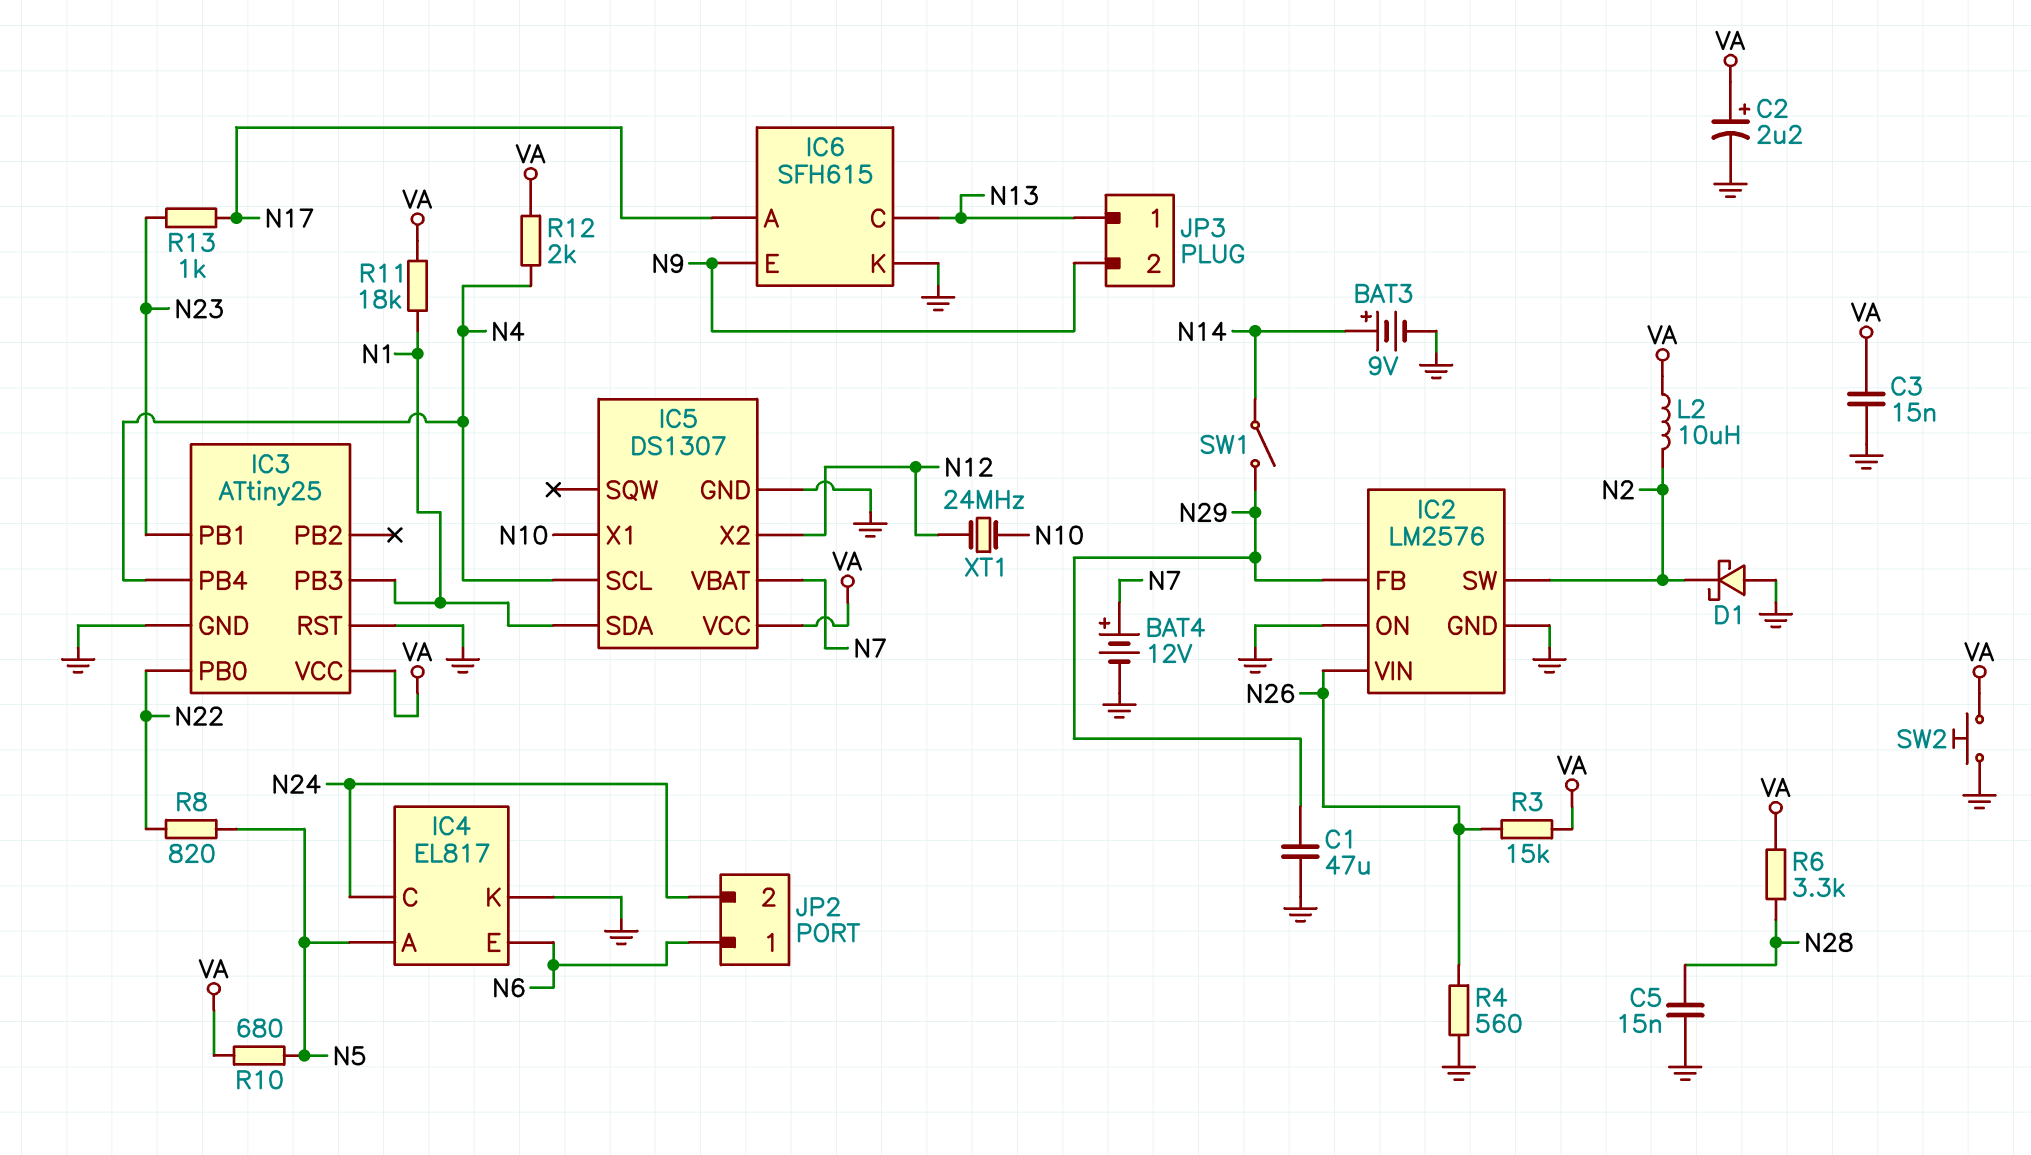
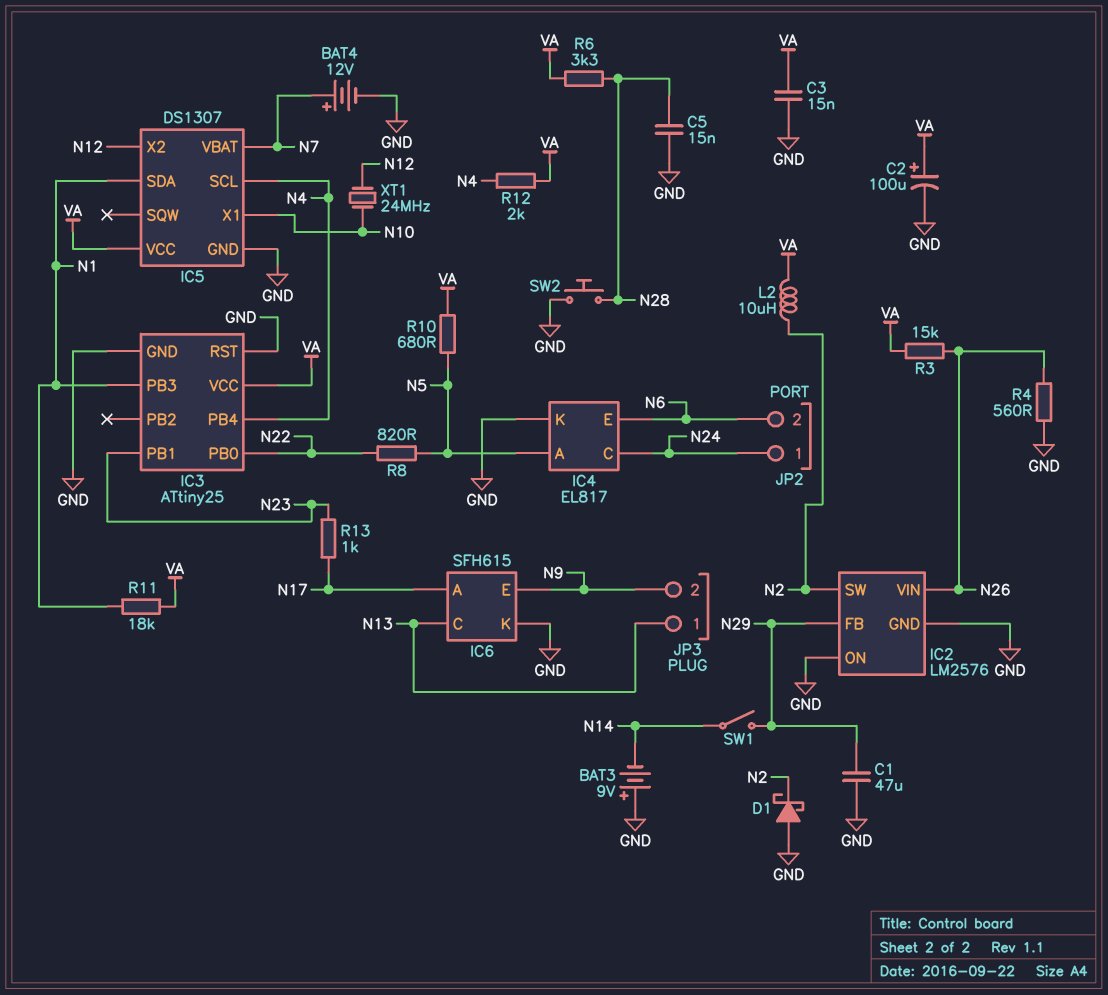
BAT3: 9V (plus N14, minus GND) -> 9V (plus GND, minus N14)
C2: 2.2uF (plus VA, minus GND) -> 100uF (plus VA, minus GND)
JP2 pin 1: N6 -> N24
JP2 pin 2: N24 -> N6
SW2: button (GND, VA) -> button (GND, N28)

